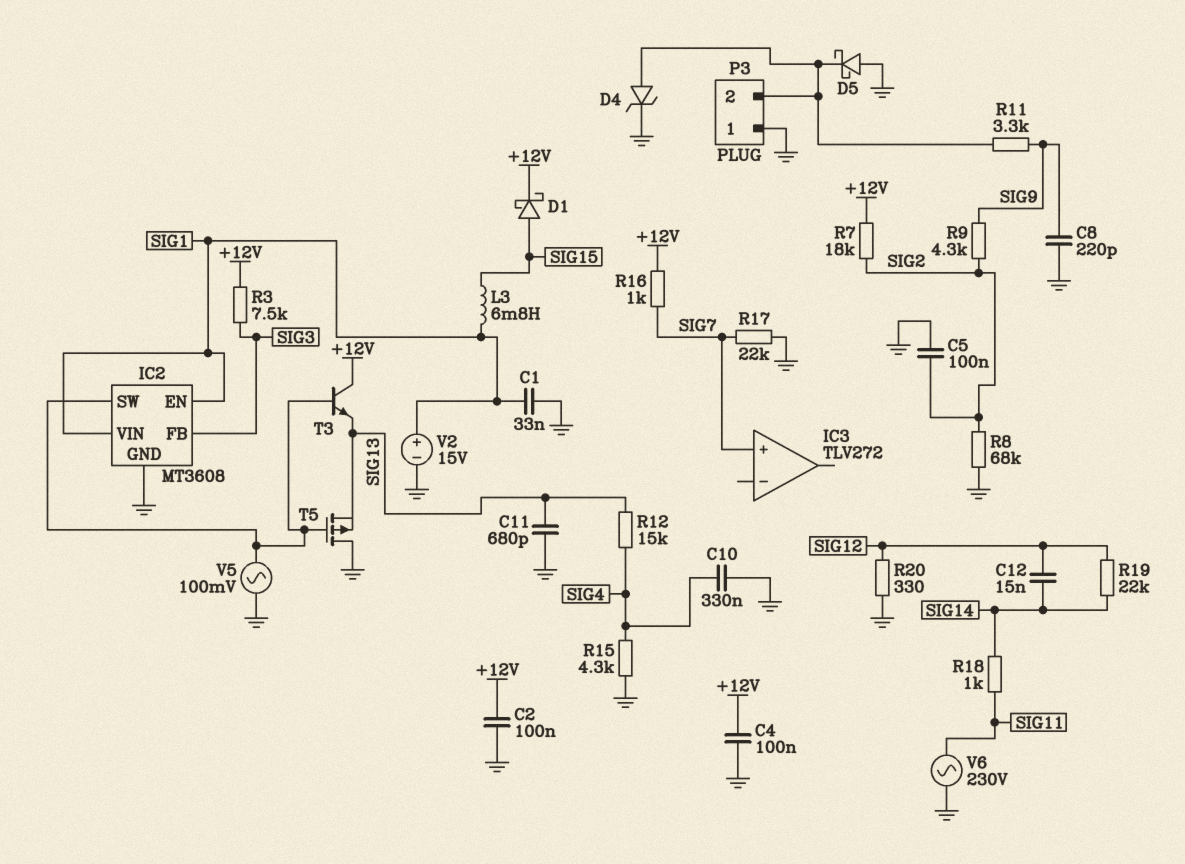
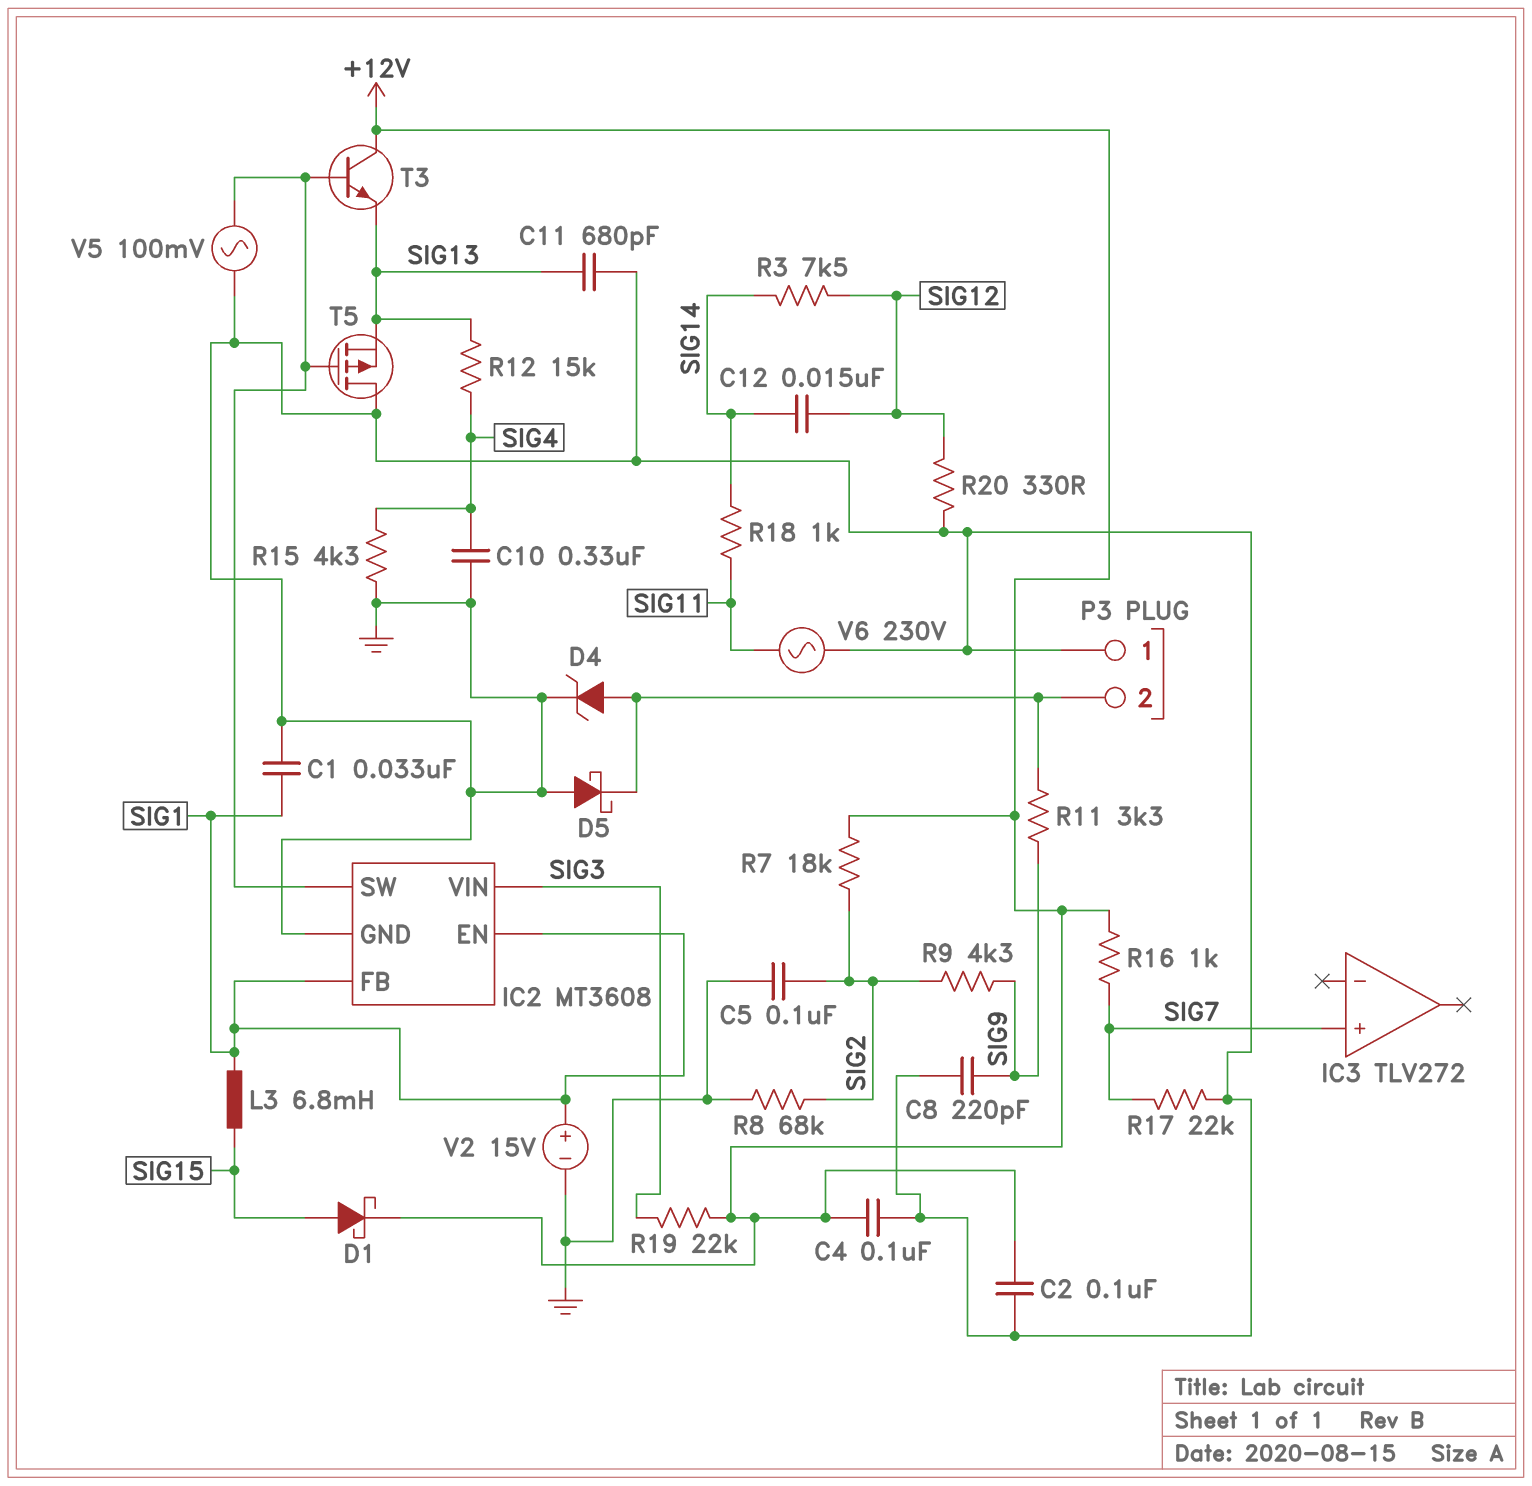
IC2 pin FB: SIG3 -> SIG1
IC2 pin VIN: SIG1 -> SIG3
R3: 7.5k (+12V, SIG3) -> 7.5k (SIG12, SIG14)
R19: 22k (SIG12, SIG14) -> 22k (+12V, SIG3)

